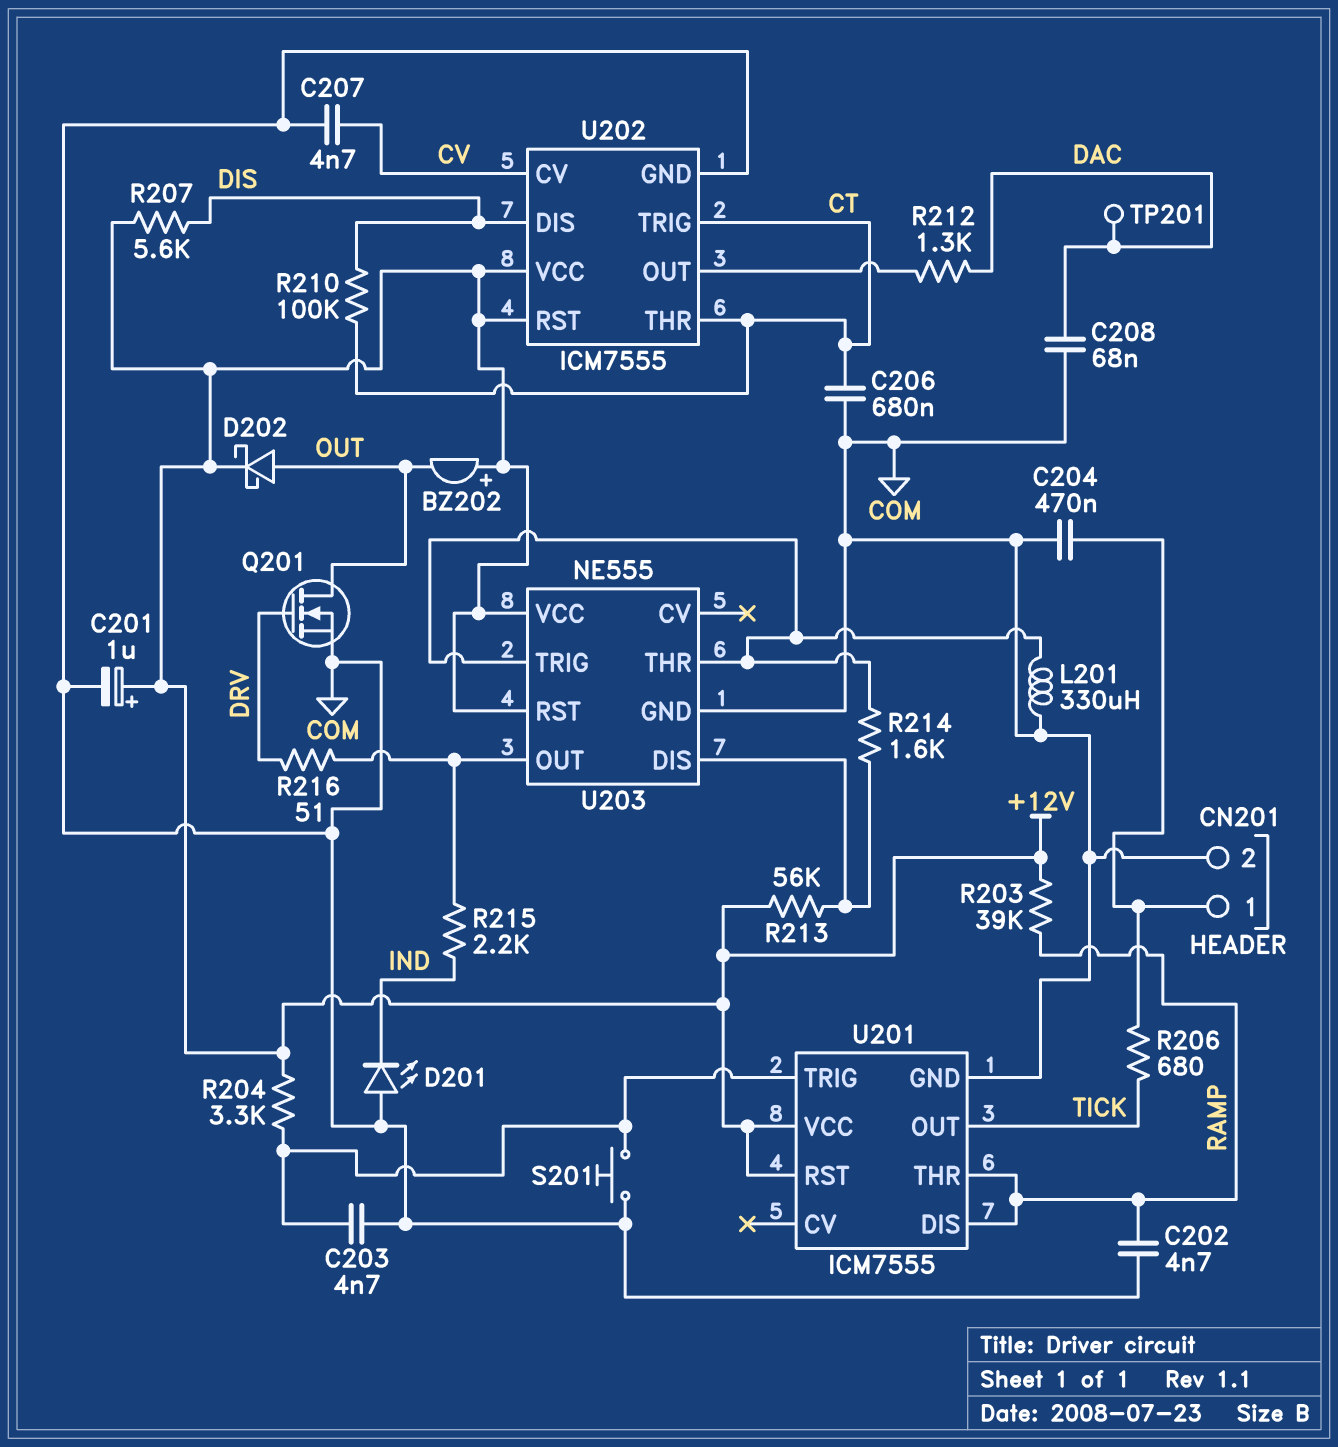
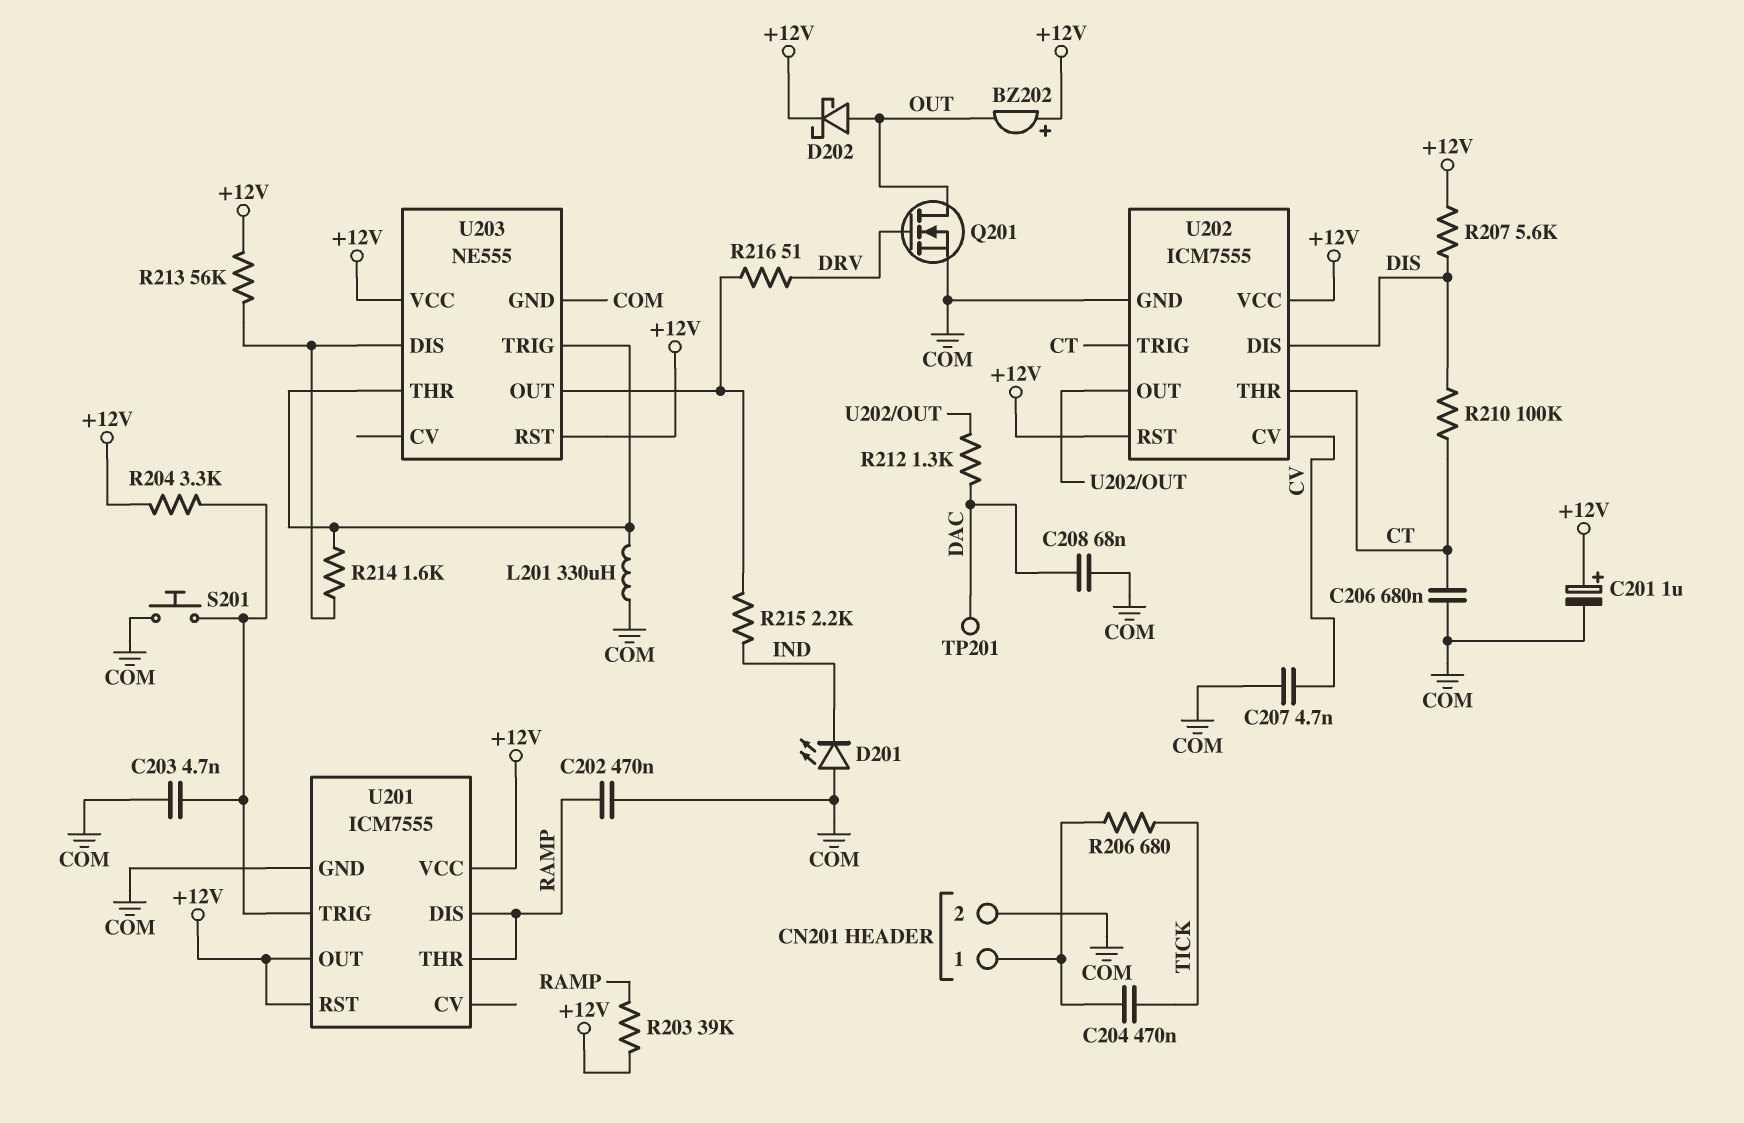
C202: 4.7nF (COM, RAMP) -> 470nF (COM, RAMP)
C204: 470nF (CN201/1, COM) -> 470nF (CN201/1, TICK)
U201 pin OUT: TICK -> +12V

